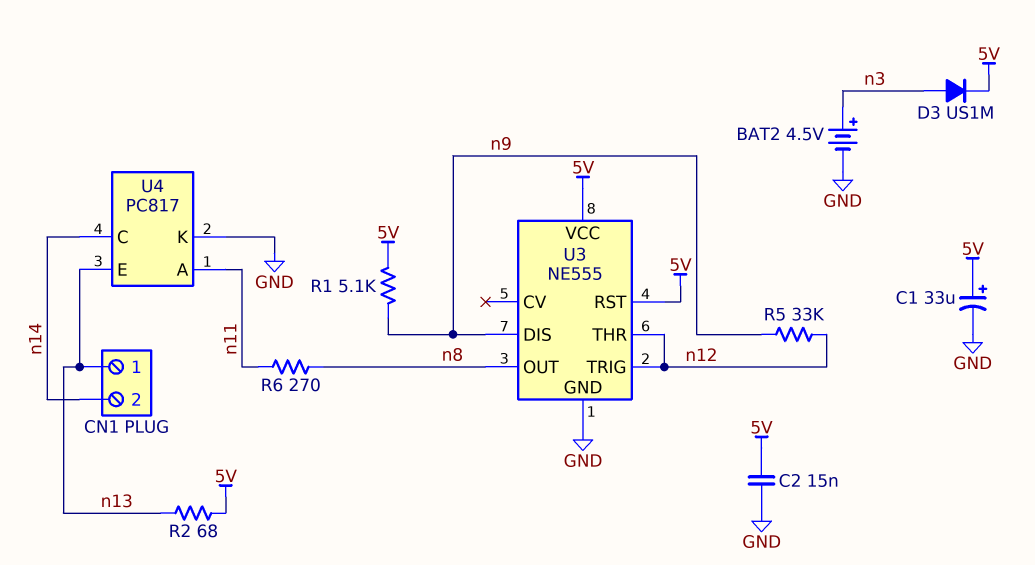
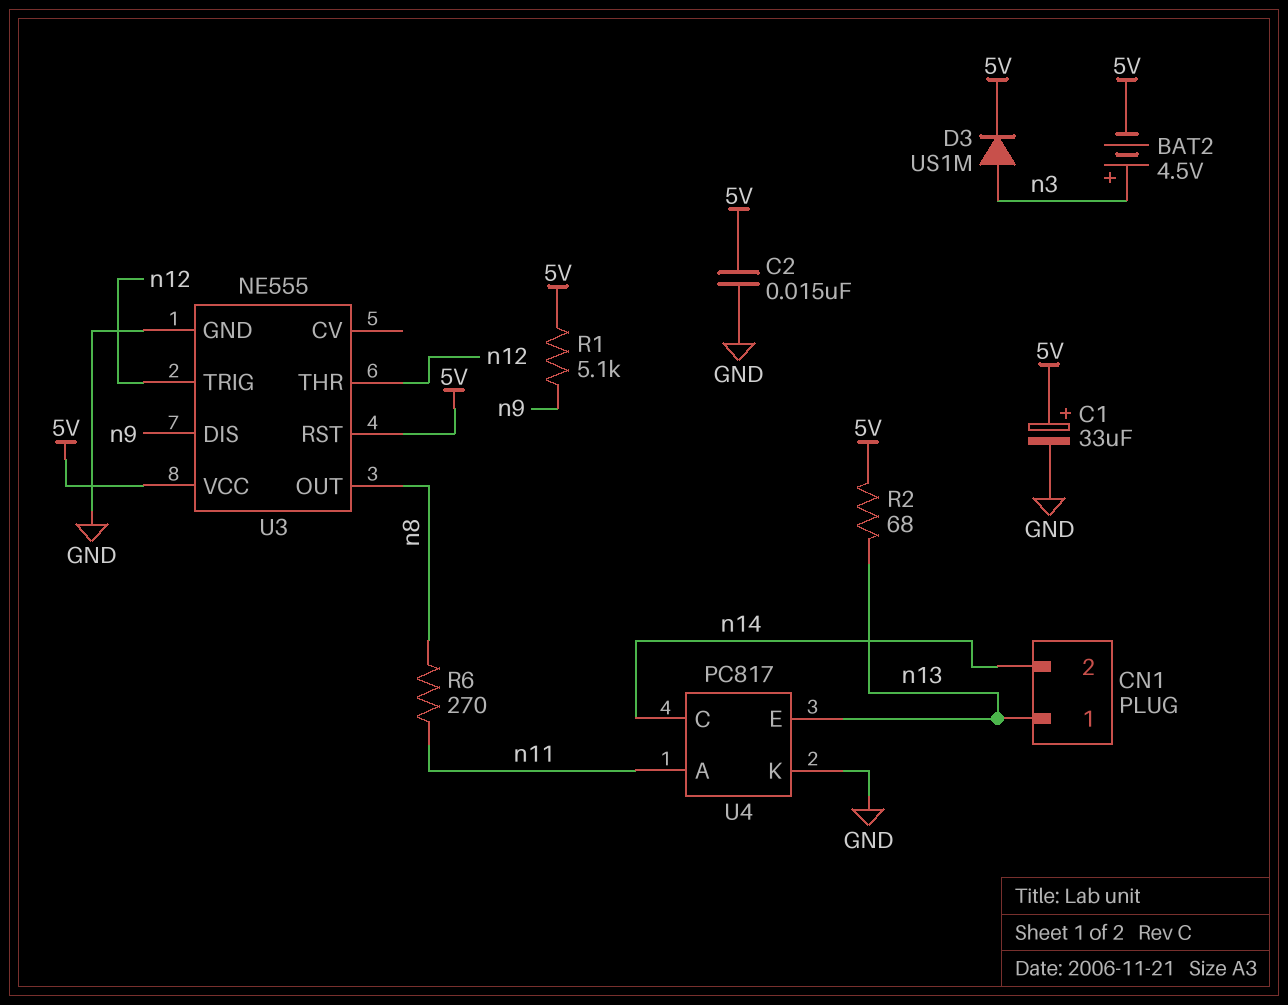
BAT2: 4.5V (plus n3, minus GND) -> 4.5V (plus n3, minus 5V)
R5: 33k (n9, n12) -> none

